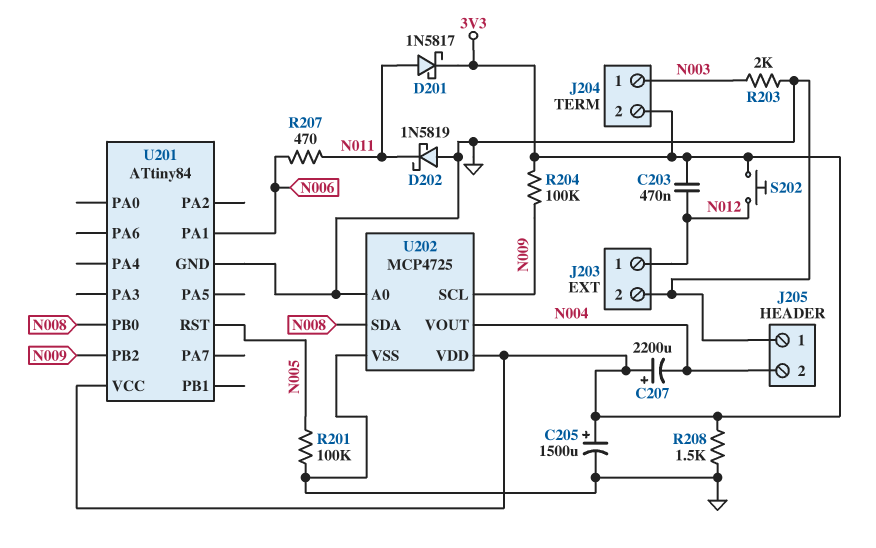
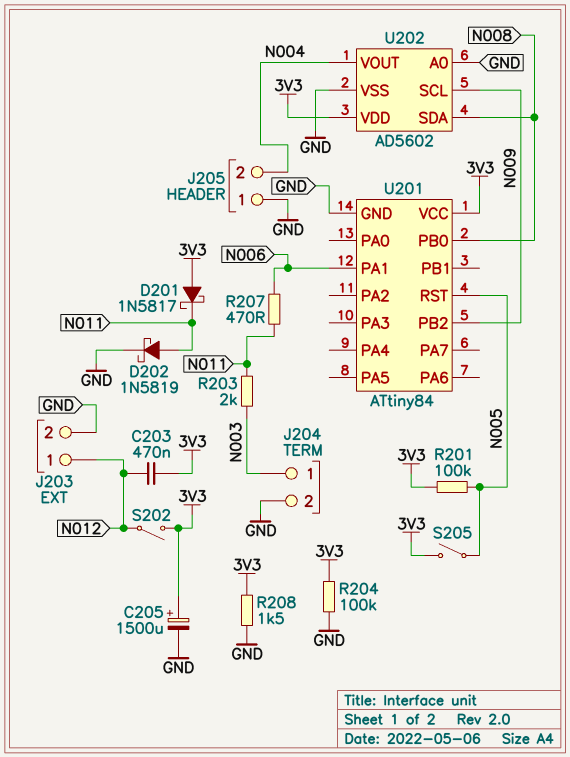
C207: 2200uF (plus 3V3, minus N004) -> none
D201: schottky 1N5817 (A N011, K 3V3) -> schottky 1N5817 (A 3V3, K N011)
D202: schottky 1N5819 (A GND, K N011) -> schottky 1N5819 (A N011, K GND)
J204 pin 2: 3V3 -> GND
R201: 100k (GND, N005) -> 100k (3V3, N005)
R203: 2k (GND, N003) -> 2k (N003, N011)
R204: 100k (3V3, N009) -> 100k (3V3, GND)
S202: button (3V3, N012) -> switch (3V3, N012)
S205: none -> switch (3V3, N005)
U202: MCP4725 -> AD5602

